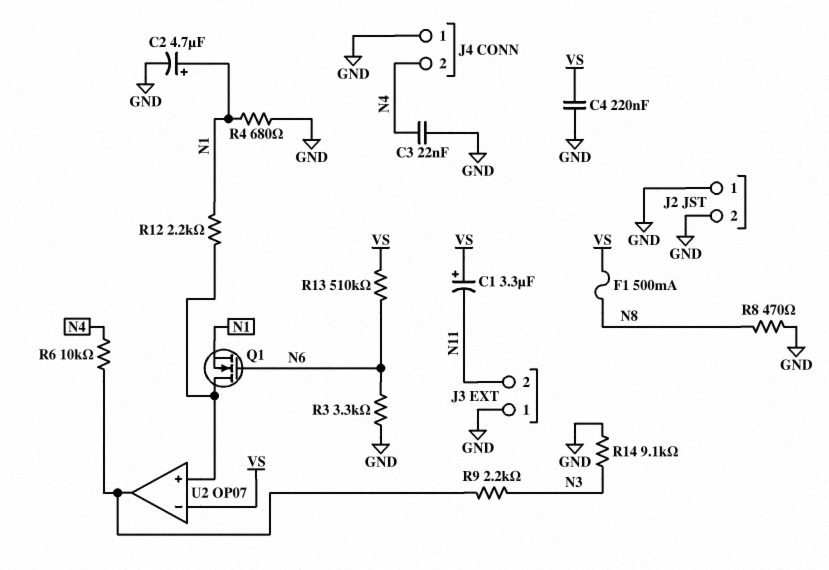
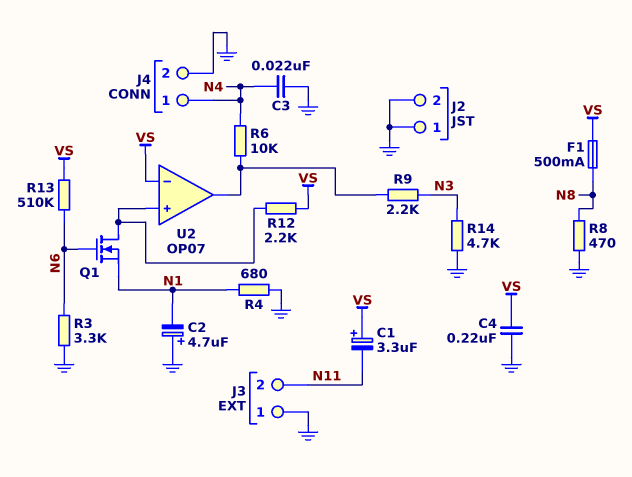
C2: 4.7uF (plus N1, minus GND) -> 4.7uF (plus GND, minus N1)
J4 pin 1: GND -> N4
J4 pin 2: N4 -> GND
R12: 2.2k (N1, U2/in+) -> 2.2k (U2/in+, VS)
R14: 9.1k (GND, N3) -> 4.7k (GND, N3)

